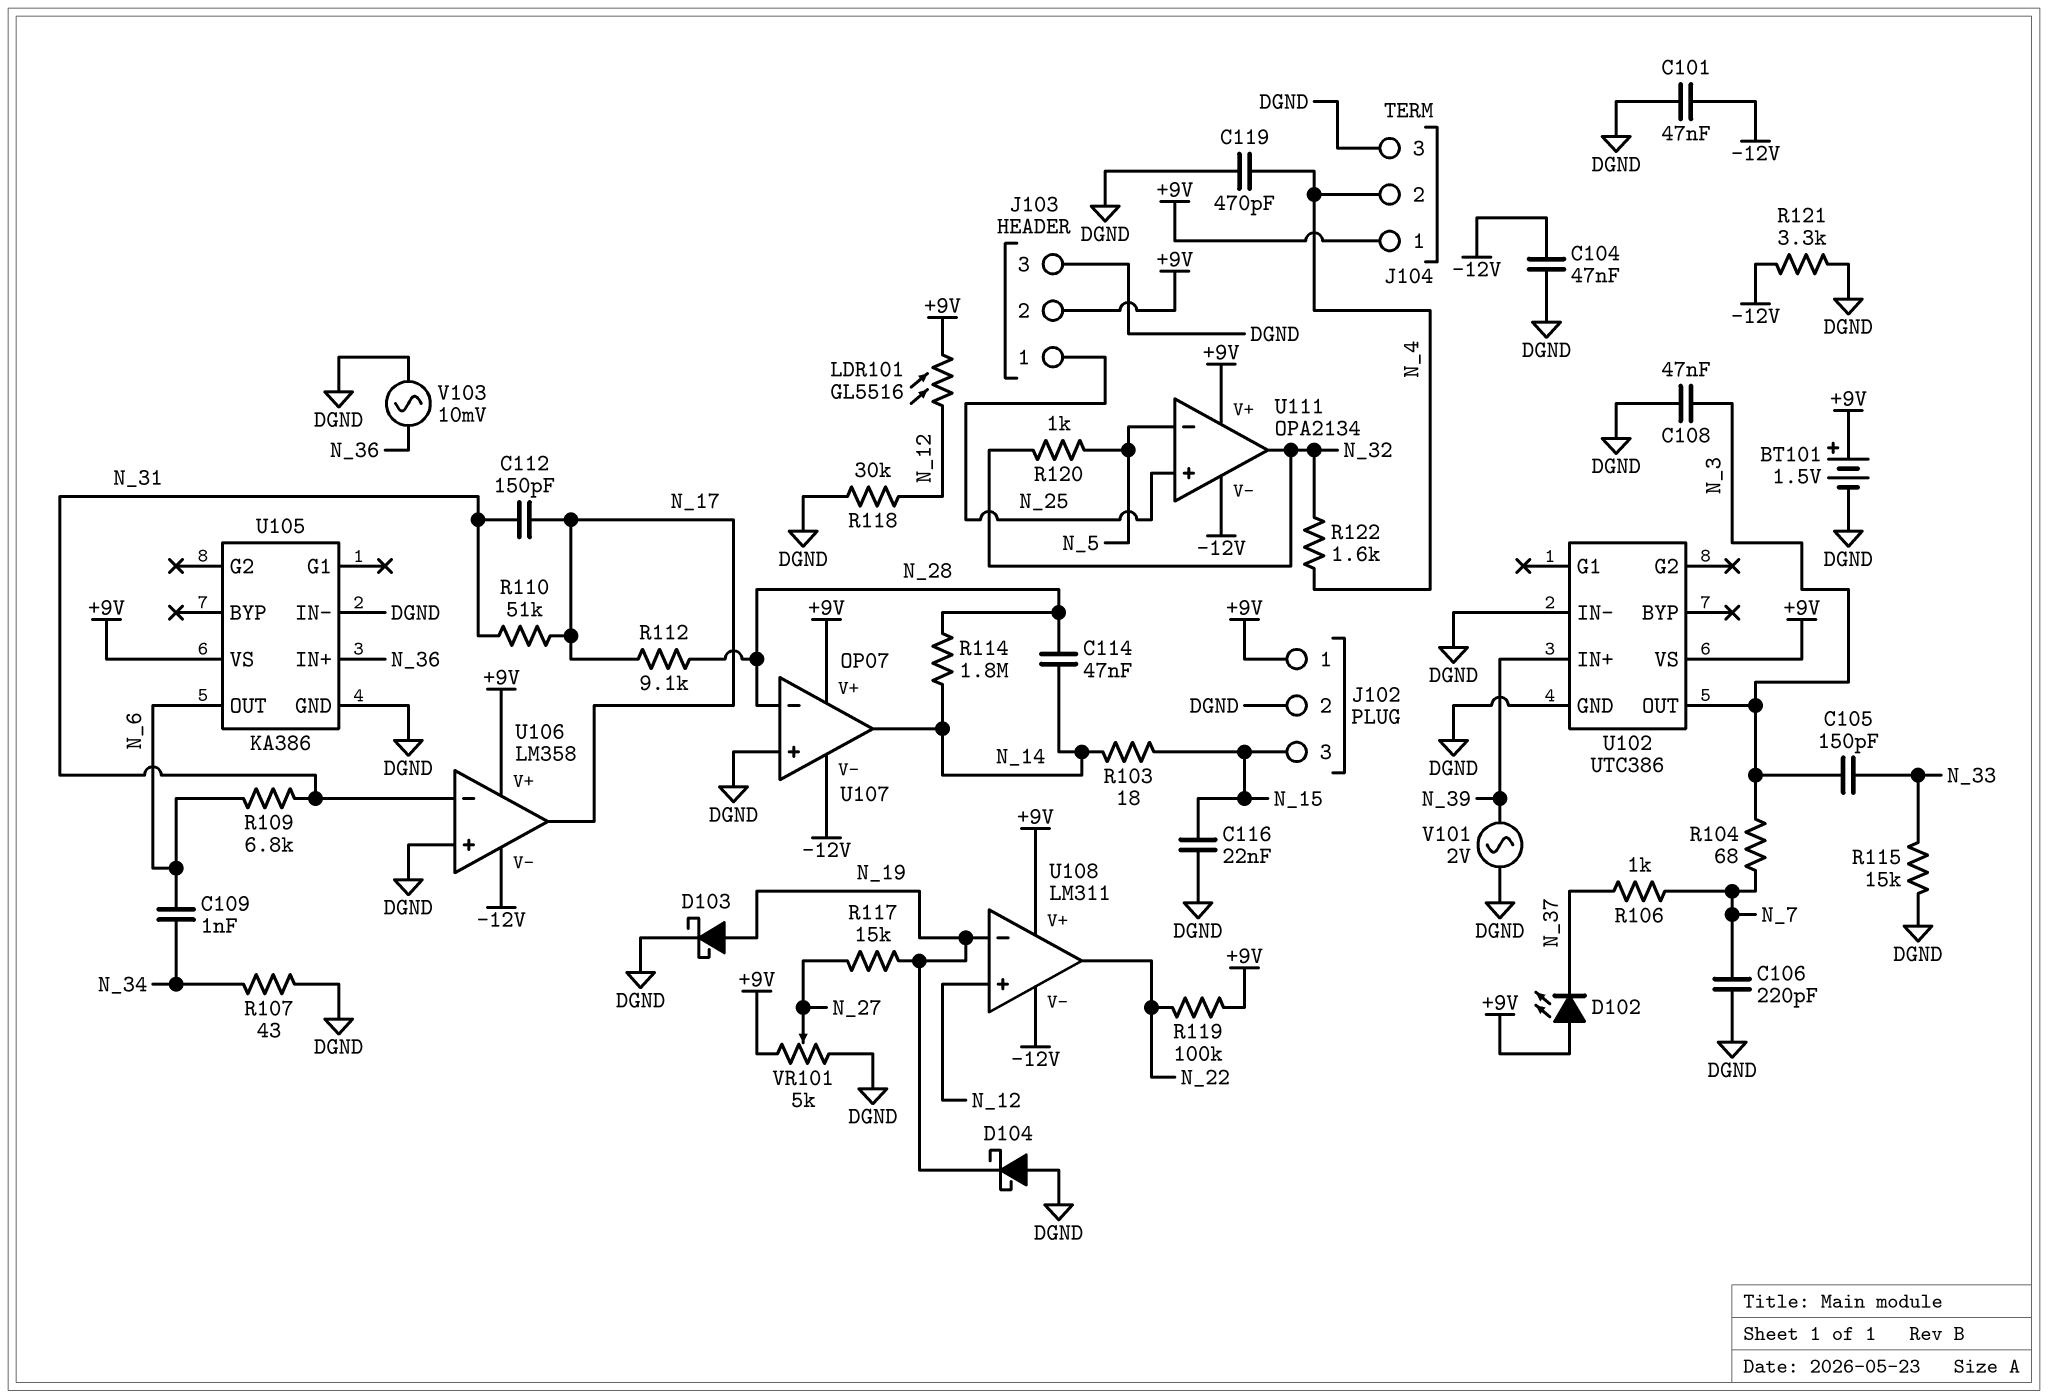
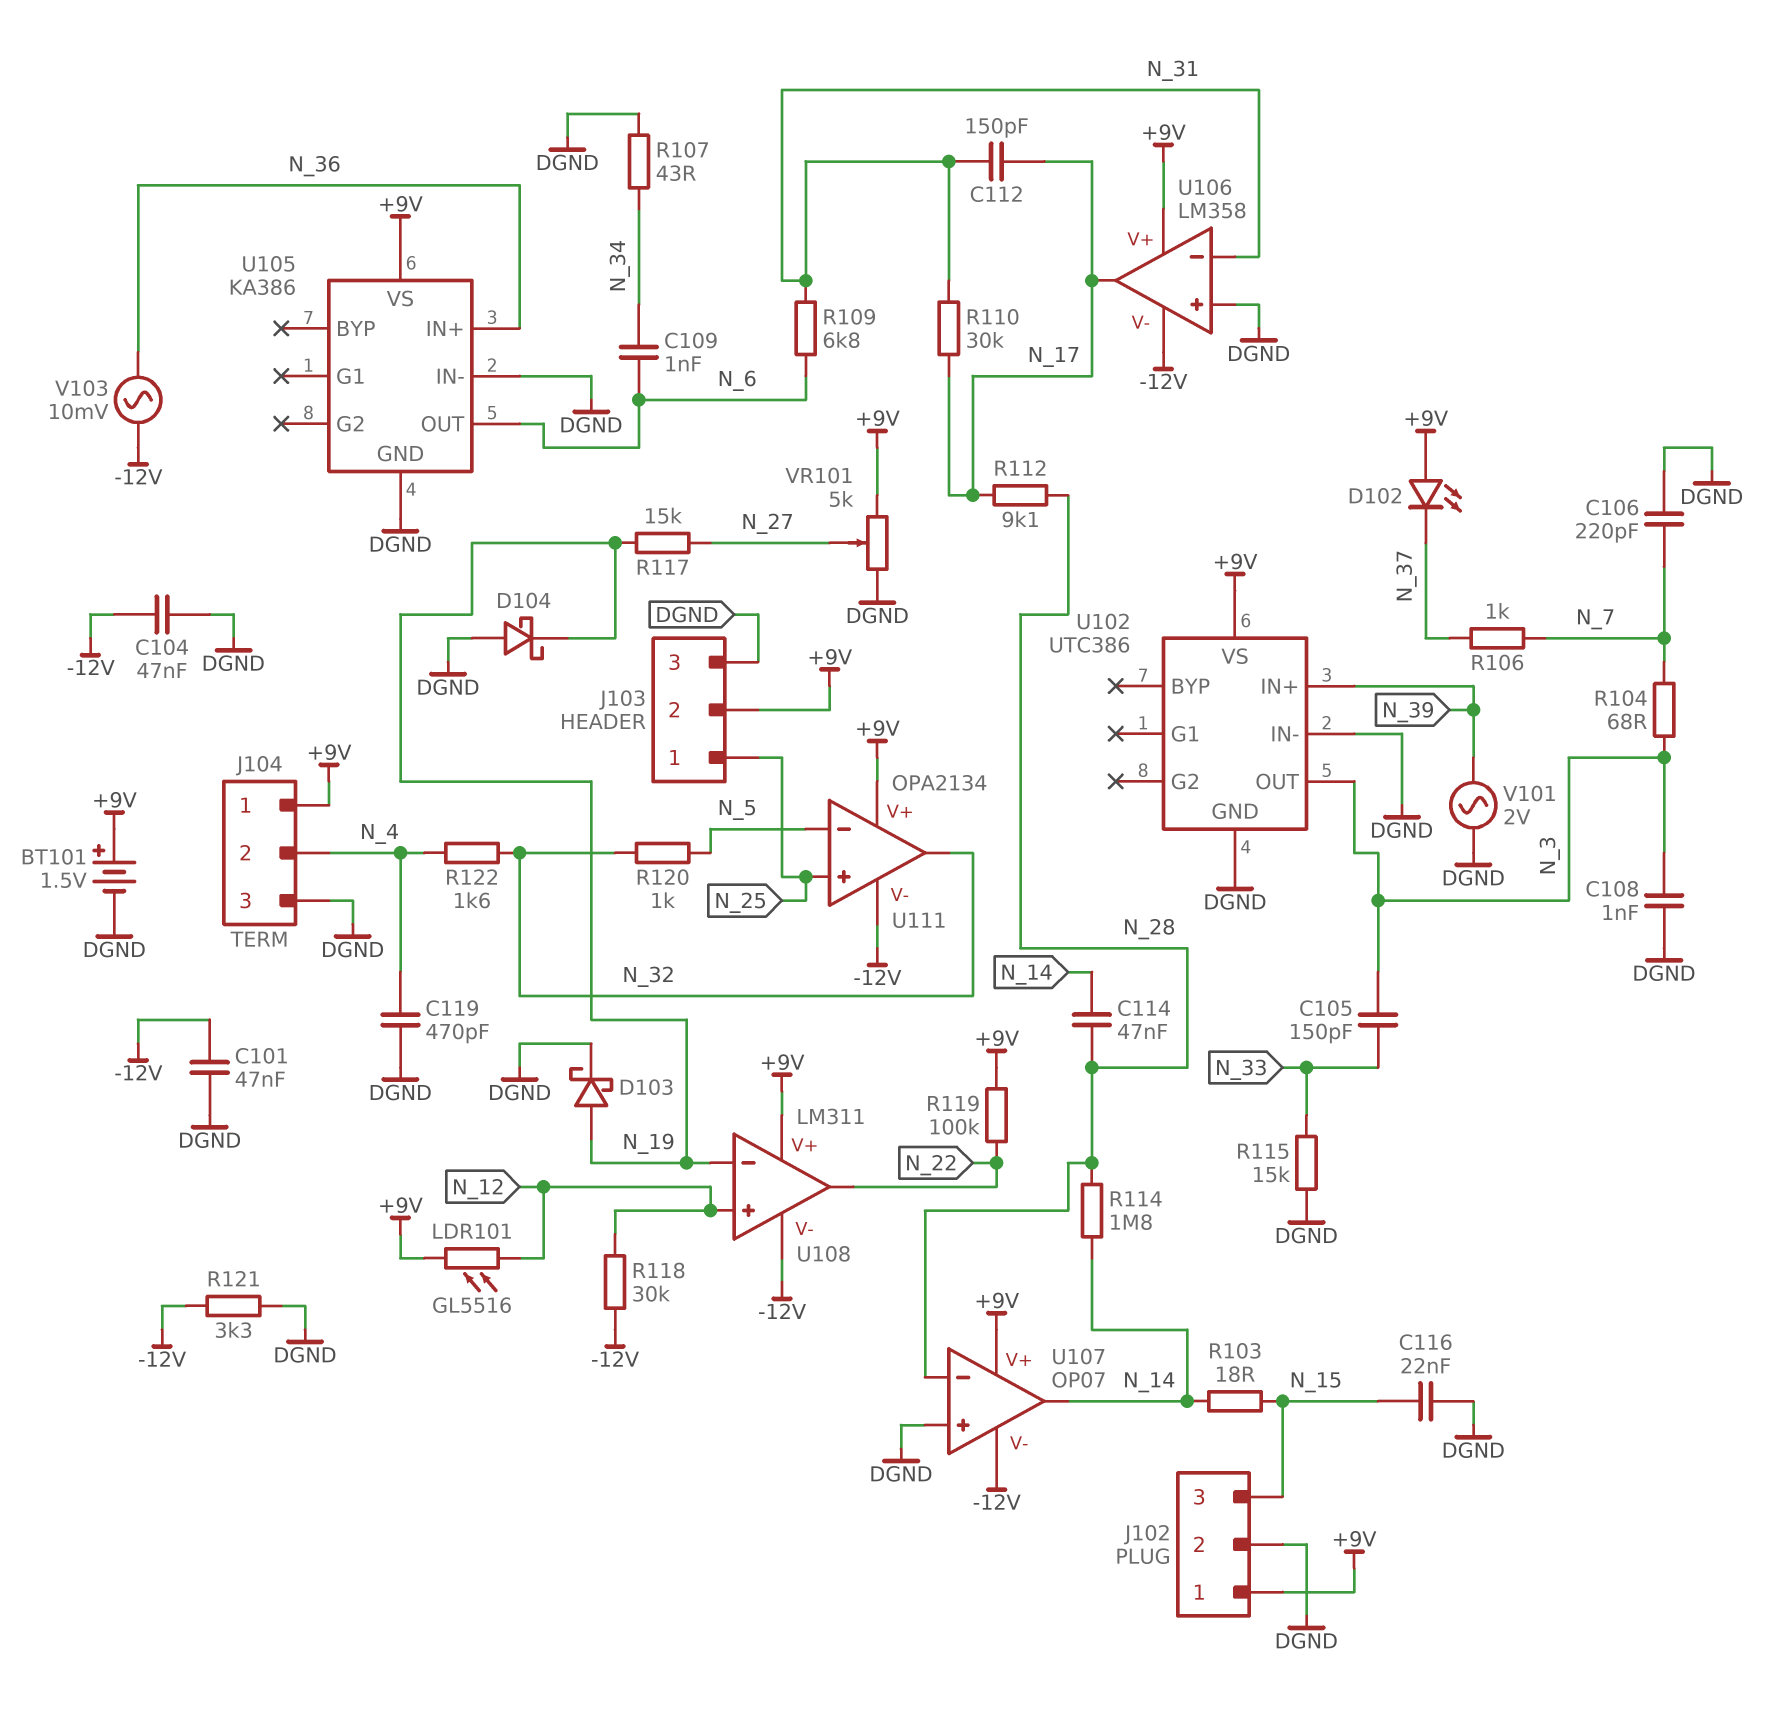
C108: 47nF (DGND, N_3) -> 1nF (DGND, N_3)
R110: 51k (N_17, N_31) -> 30k (N_17, N_31)
R118: 30k (DGND, N_12) -> 30k (-12V, N_12)
V103: AC 10mV (DGND, N_36) -> AC 10mV (-12V, N_36)

